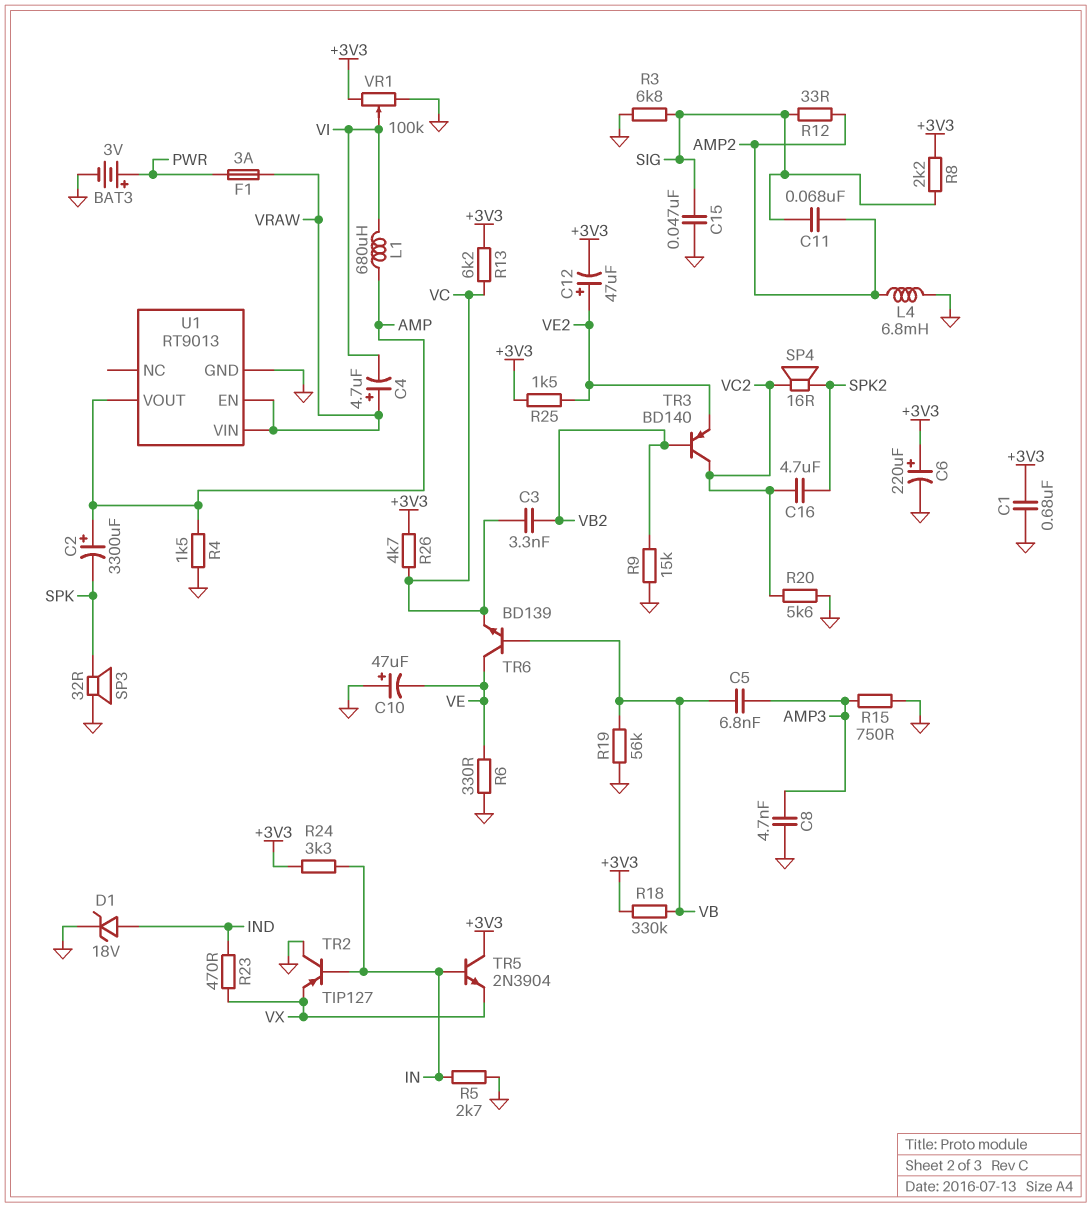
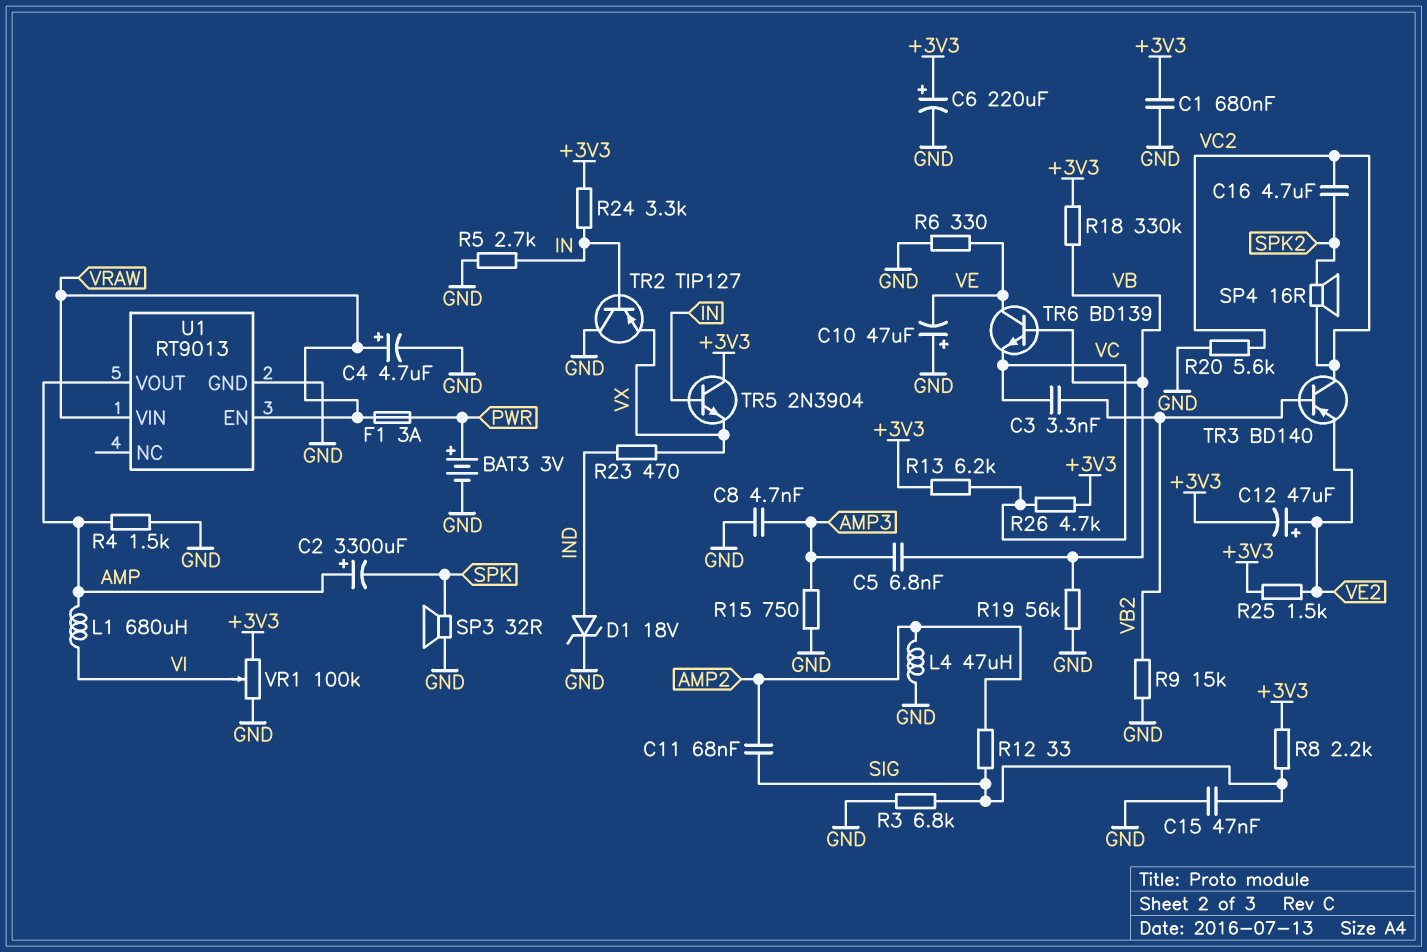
C4: 4.7uF (plus VRAW, minus VI) -> 4.7uF (plus VRAW, minus GND)
L4: 6.8mH (AMP2, GND) -> 47uH (AMP2, GND)

